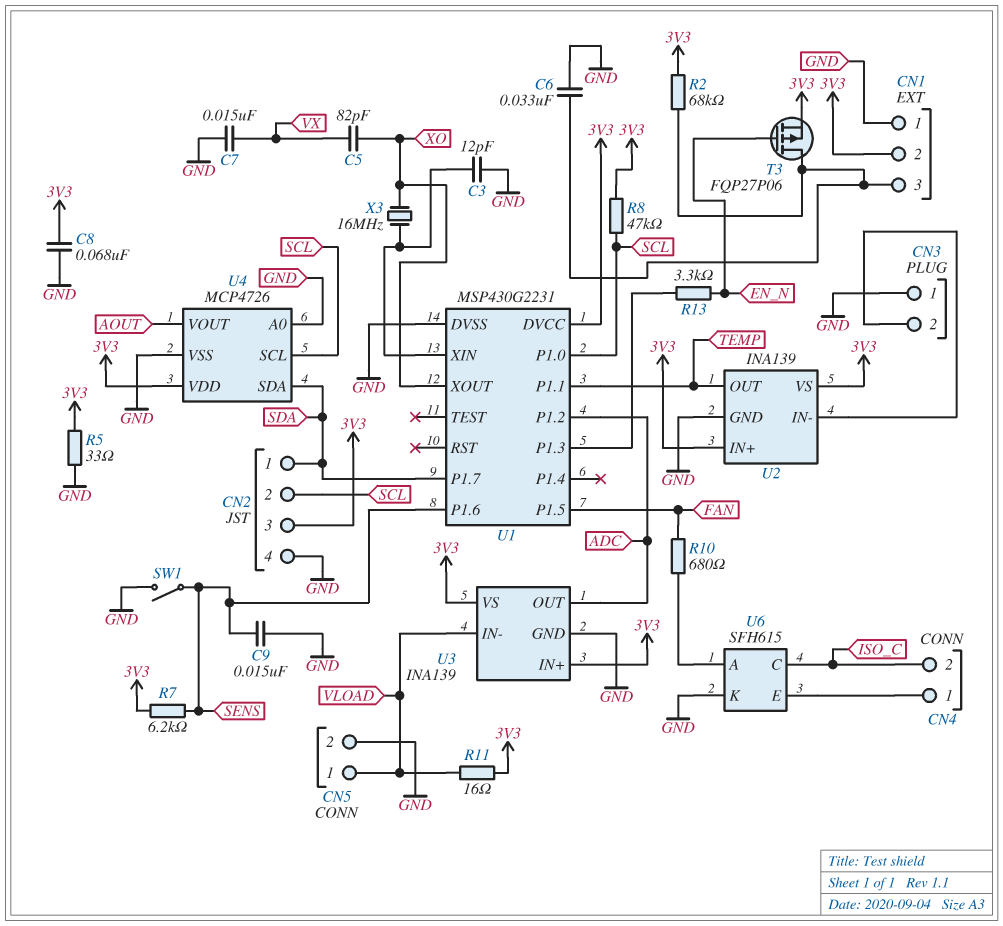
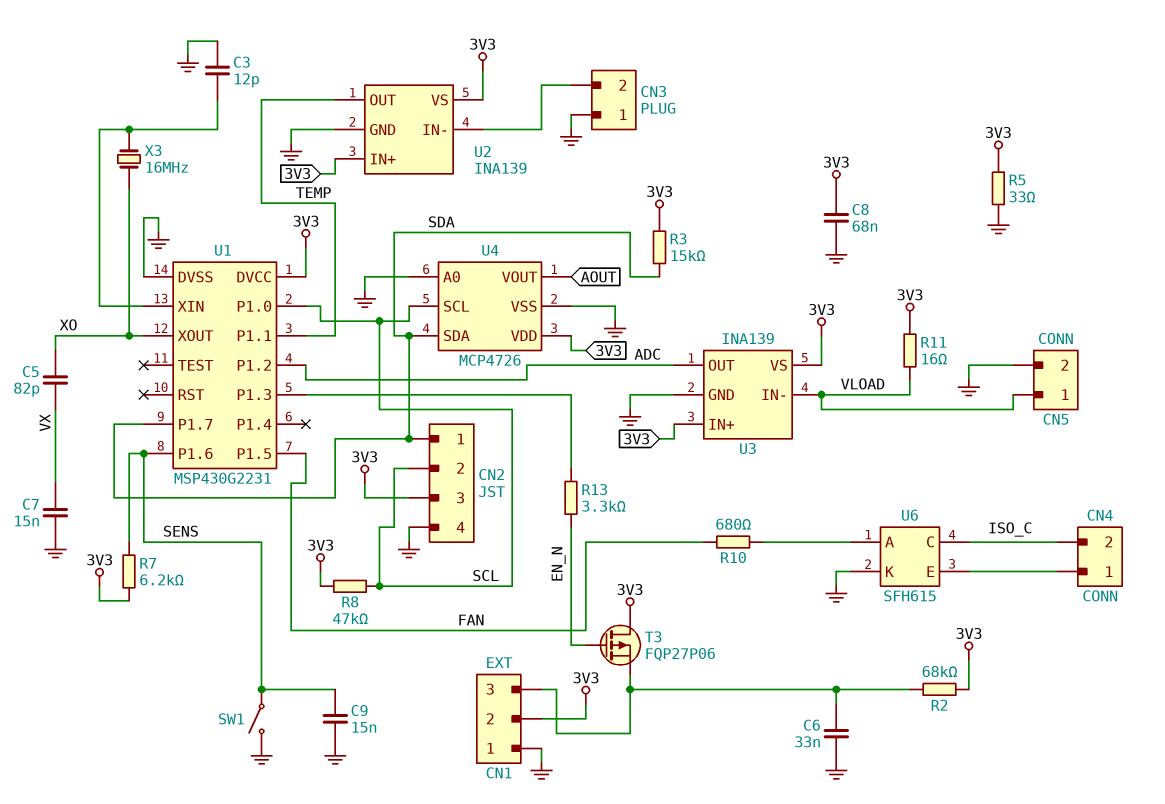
R3: none -> 15k (3V3, SDA)
T3: PMOS FQP27P06 (G EN_N, D CN1/3, S 3V3) -> PMOS FQP27P06 (G EN_N, D 3V3, S CN1/3)

